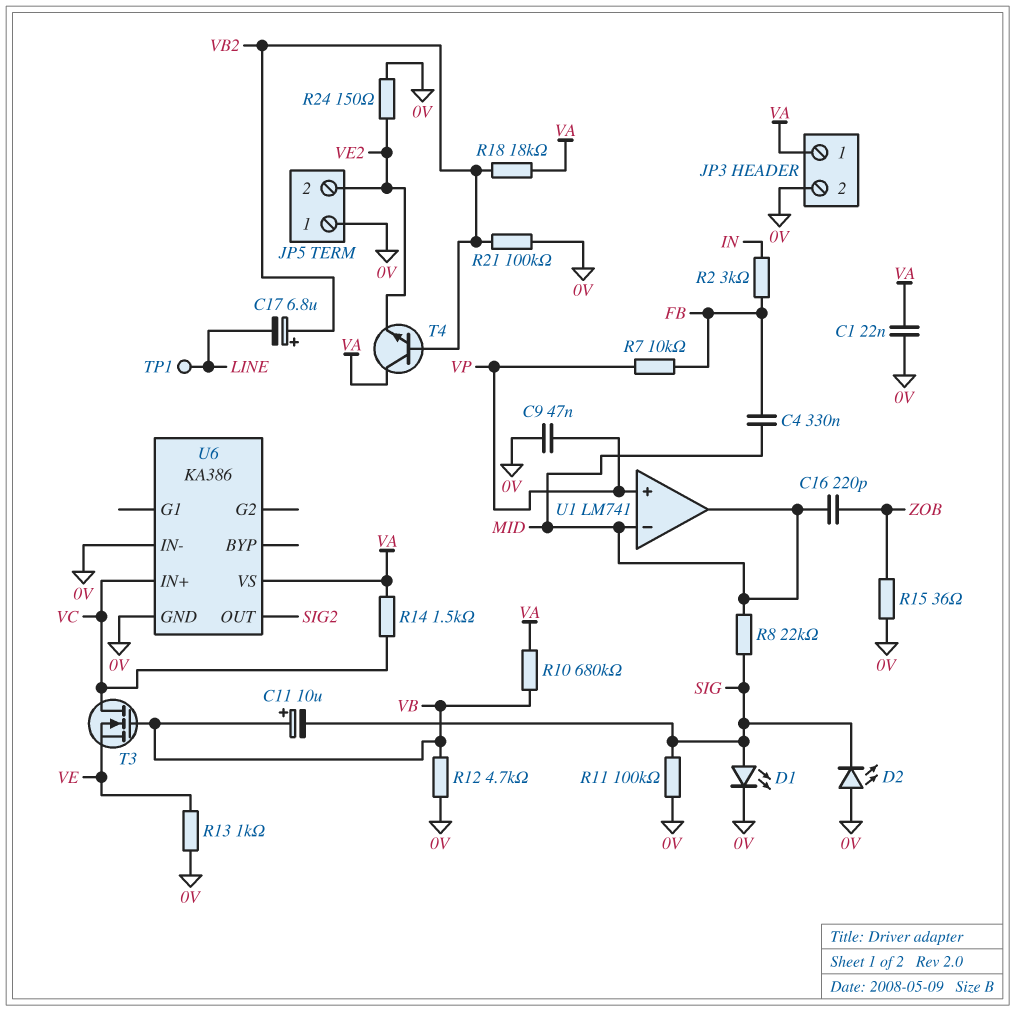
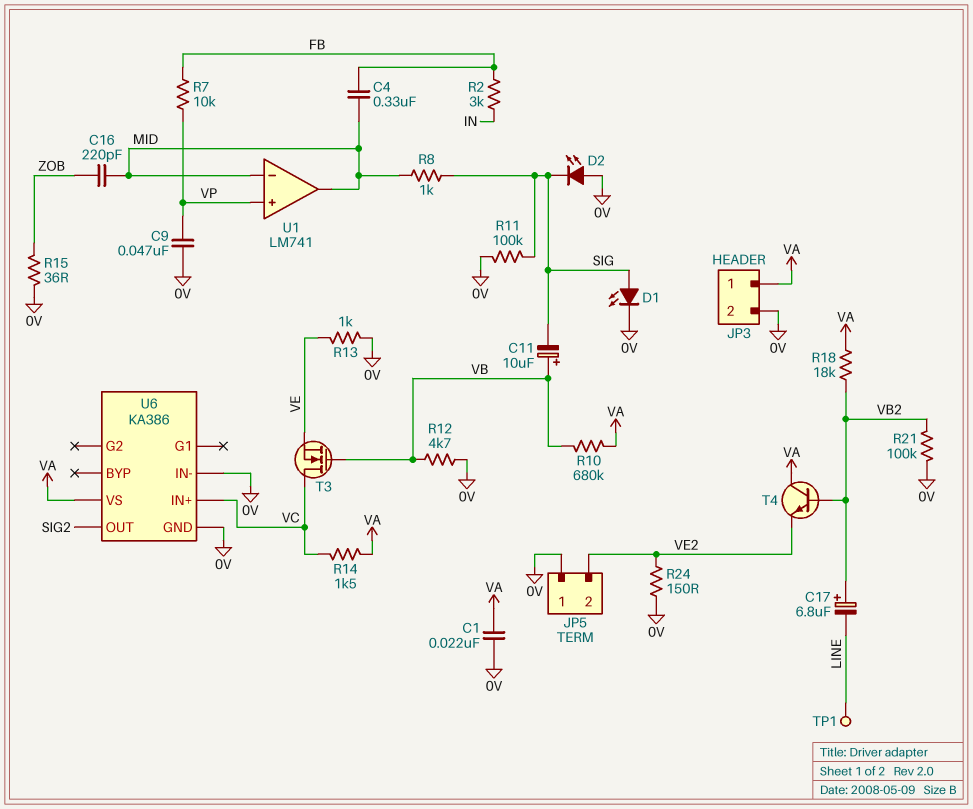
R8: 22k (MID, SIG) -> 1k (MID, SIG)

